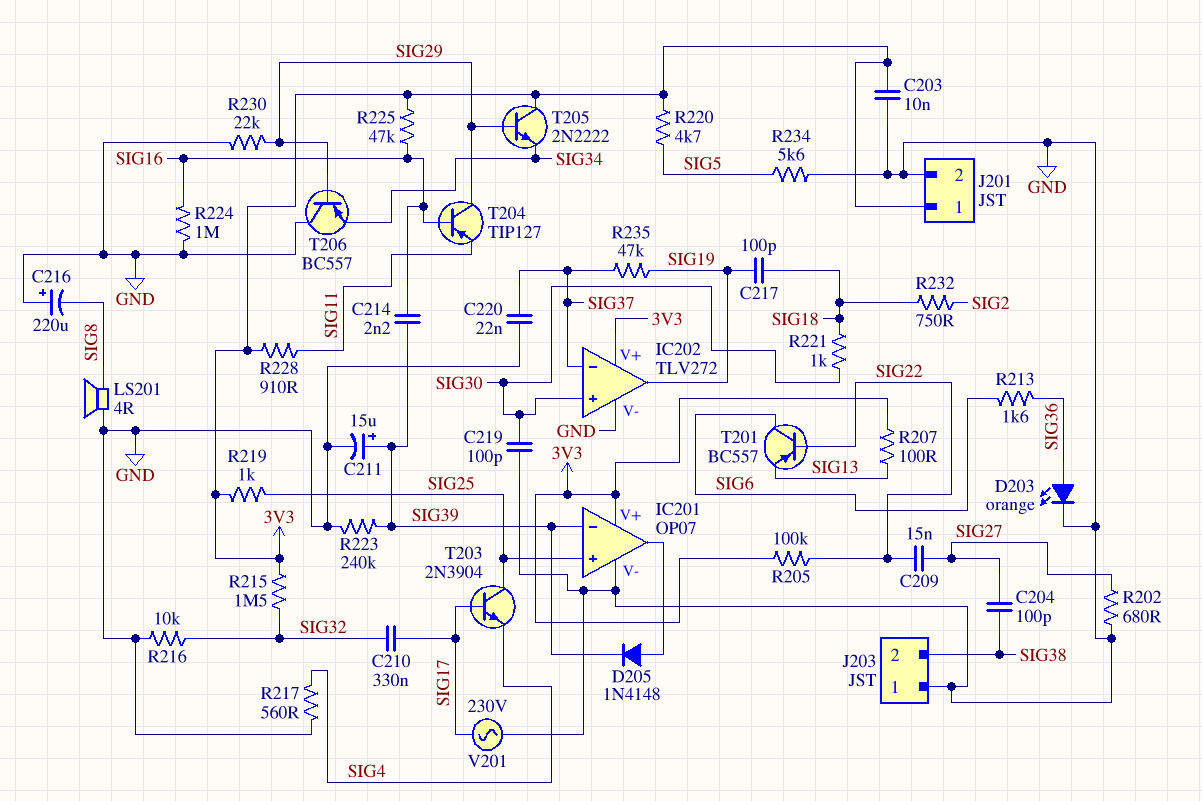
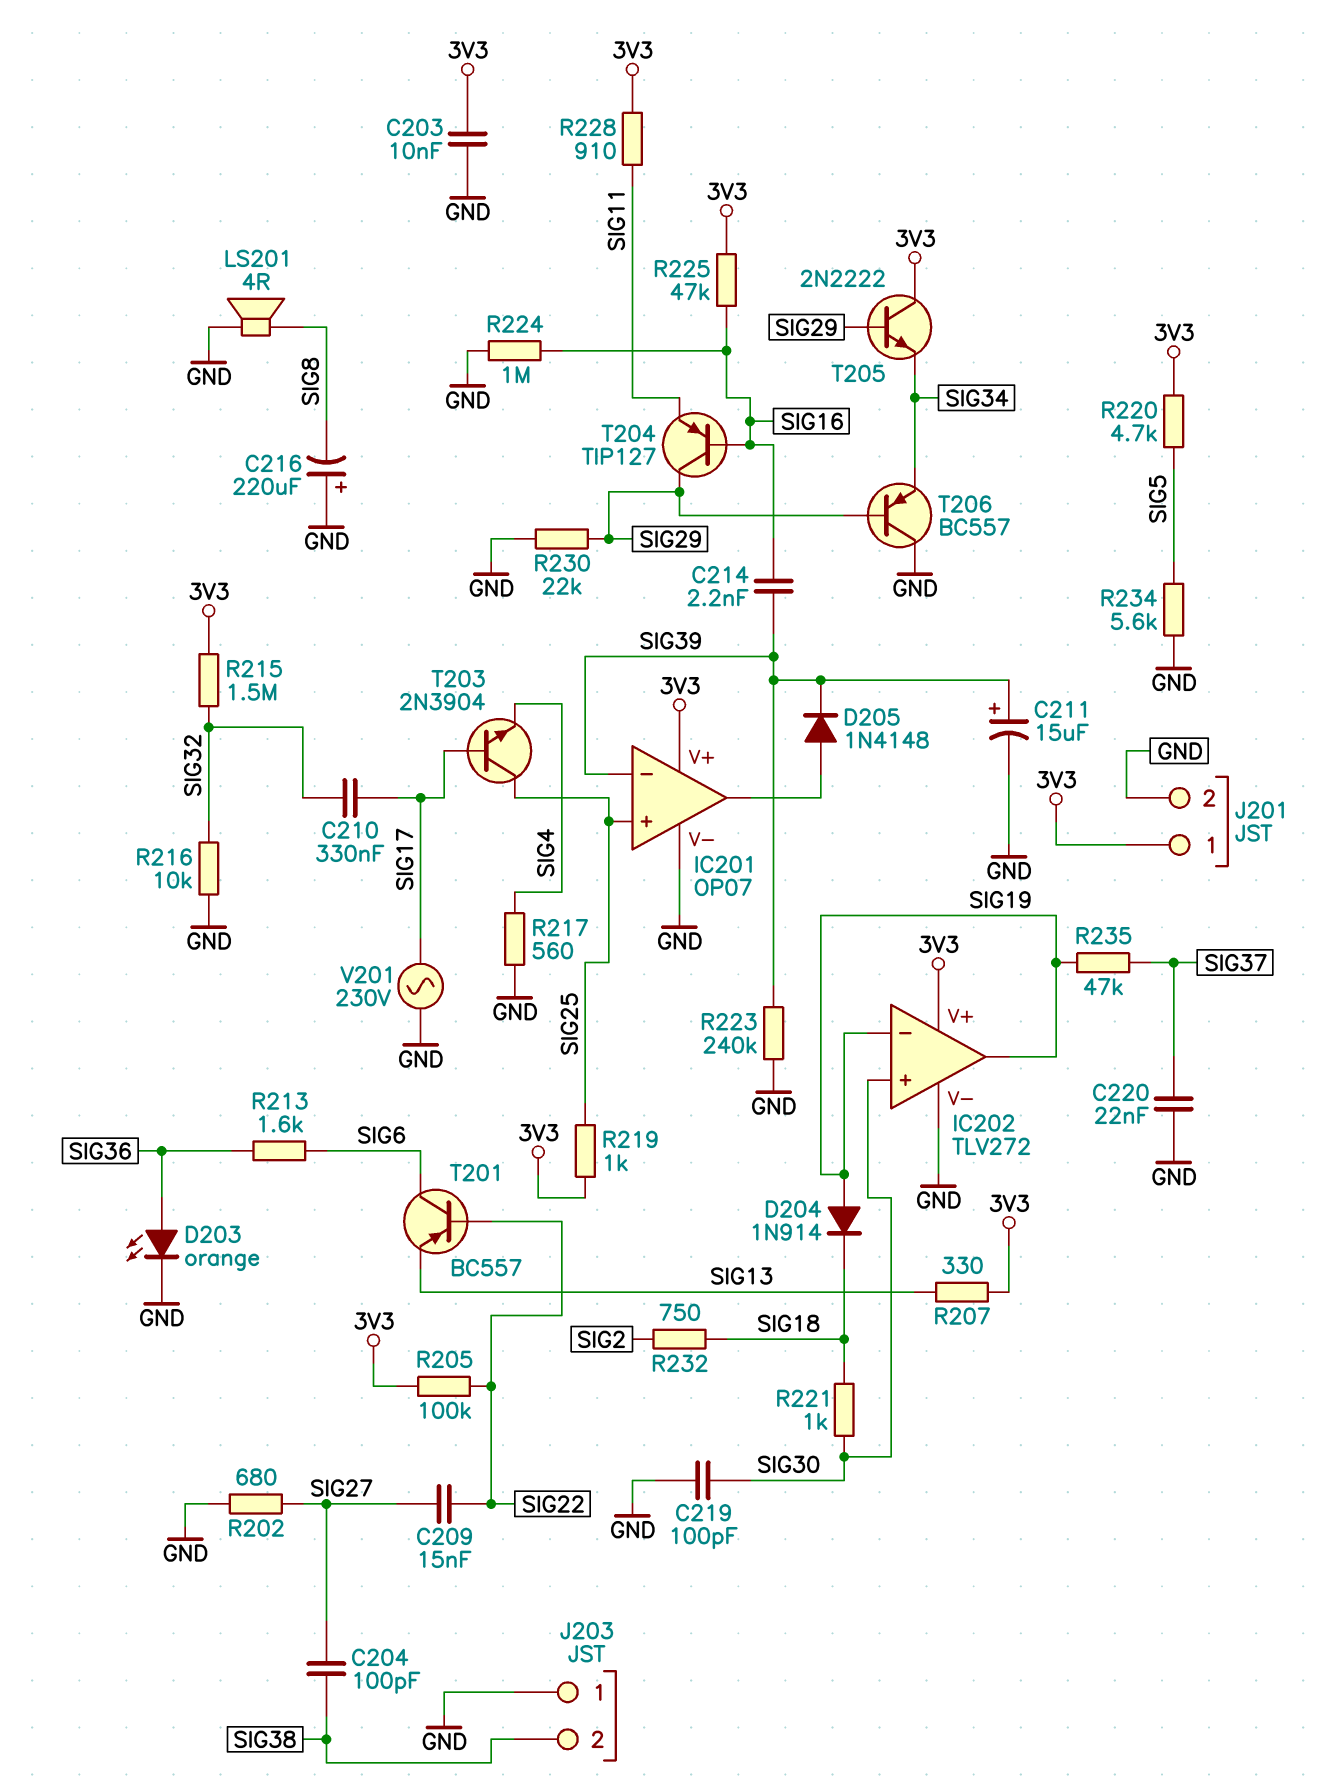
C217: 100pF (SIG18, SIG19) -> none
D204: none -> diode 1N914 (A SIG19, K SIG18)
IC202 pin in-: SIG37 -> SIG19
R207: 100 (3V3, SIG13) -> 330 (3V3, SIG13)

